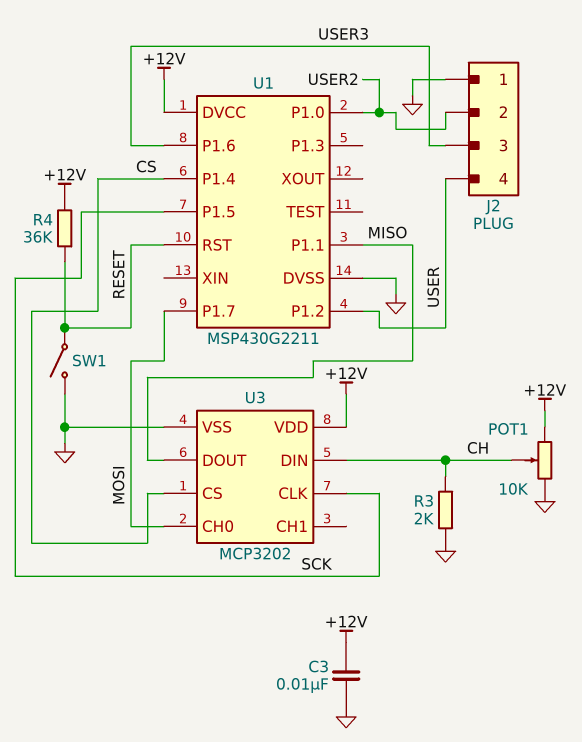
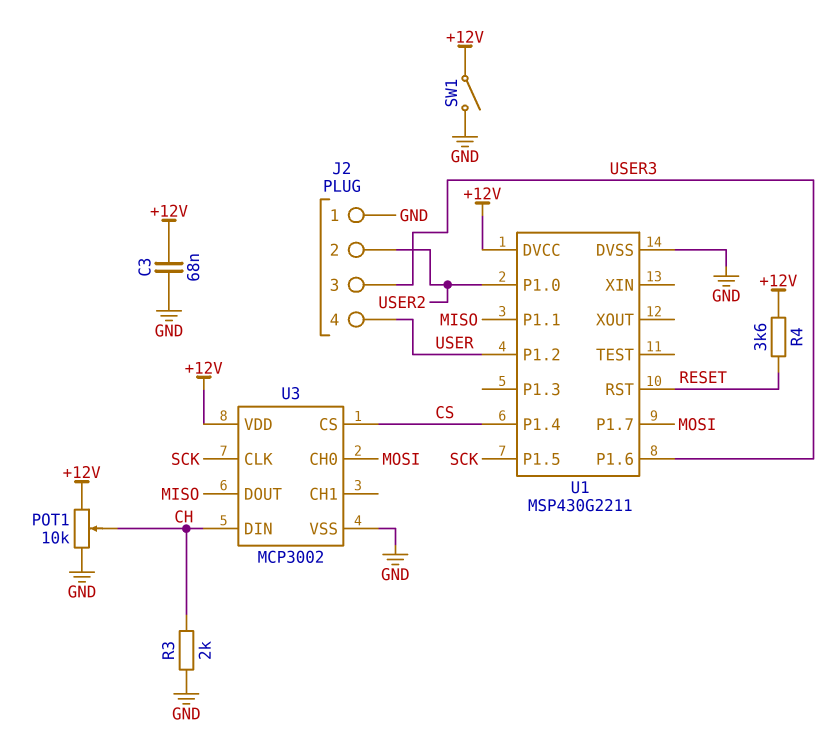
C3: 10nF (+12V, GND) -> 68nF (+12V, GND)
R4: 36k (+12V, RESET) -> 3.6k (+12V, RESET)
SW1: switch (GND, RESET) -> switch (+12V, GND)
U3: MCP3202 -> MCP3002

